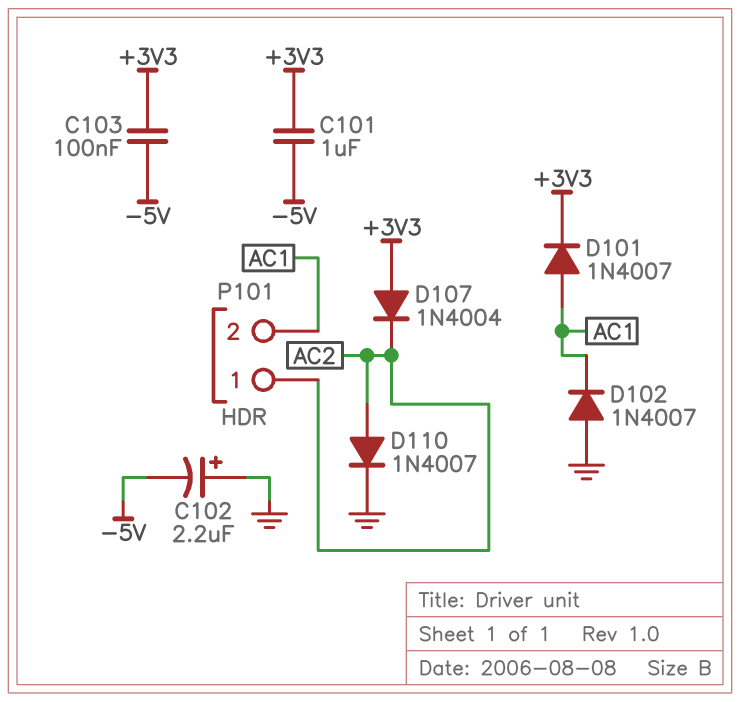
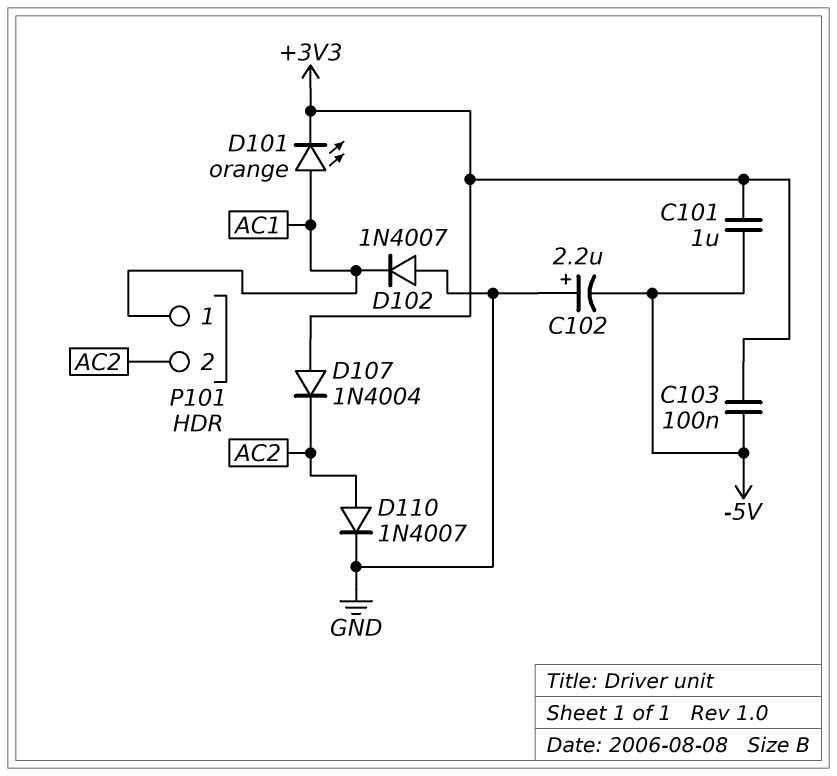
D101: diode 1N4007 (A AC1, K +3V3) -> LED orange (A AC1, K +3V3)
P101 pin 1: AC2 -> AC1
P101 pin 2: AC1 -> AC2

